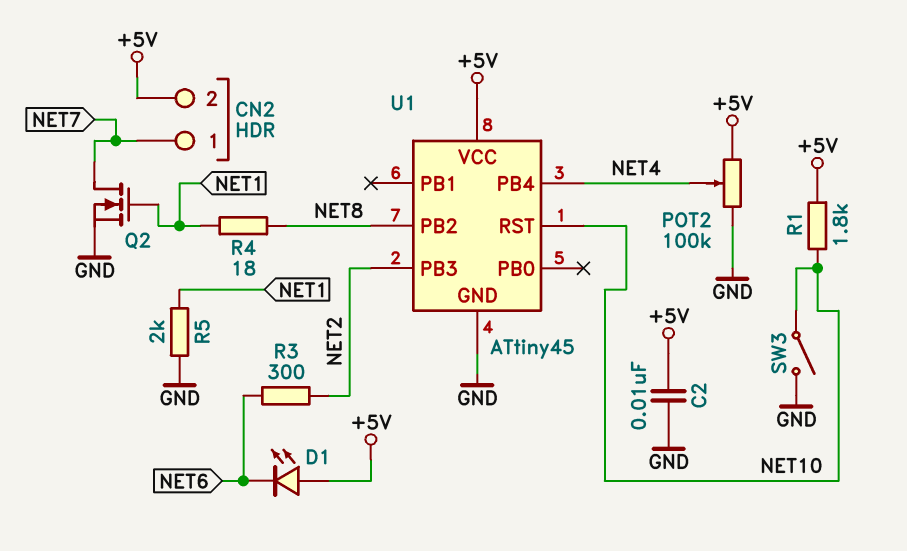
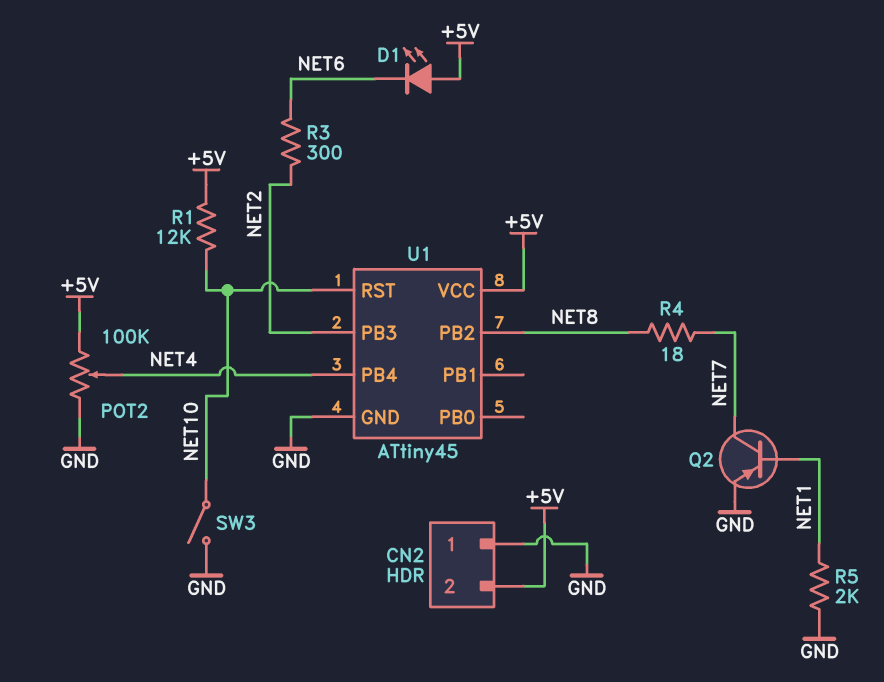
C2: 10nF (+5V, GND) -> none
CN2 pin 1: NET7 -> GND
Q2: NMOS (G NET1, D NET7, S GND) -> PNP (B NET1, C NET7, E GND)
R1: 1.8k (+5V, NET10) -> 12k (+5V, NET10)
R4: 18 (NET1, NET8) -> 18 (NET7, NET8)

